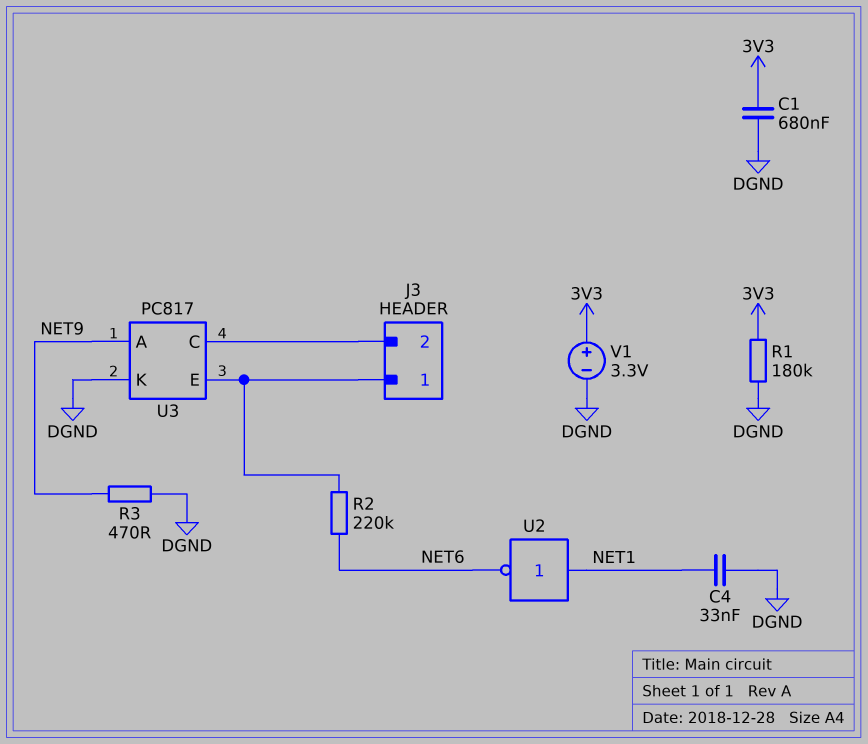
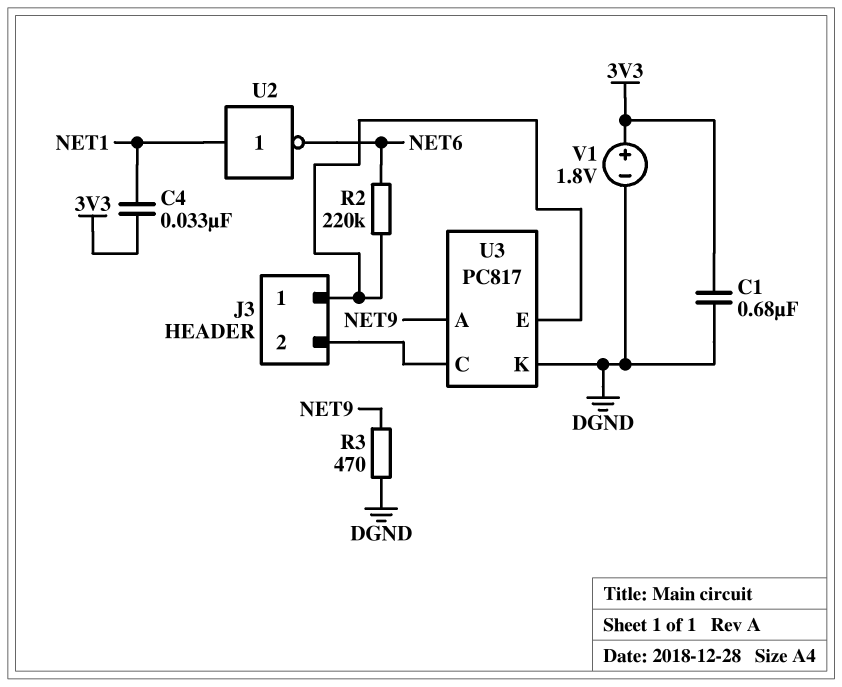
C4: 33nF (DGND, NET1) -> 33nF (3V3, NET1)
R1: 180k (3V3, DGND) -> none
V1: 3.3V (plus 3V3, minus DGND) -> 1.8V (plus 3V3, minus DGND)

